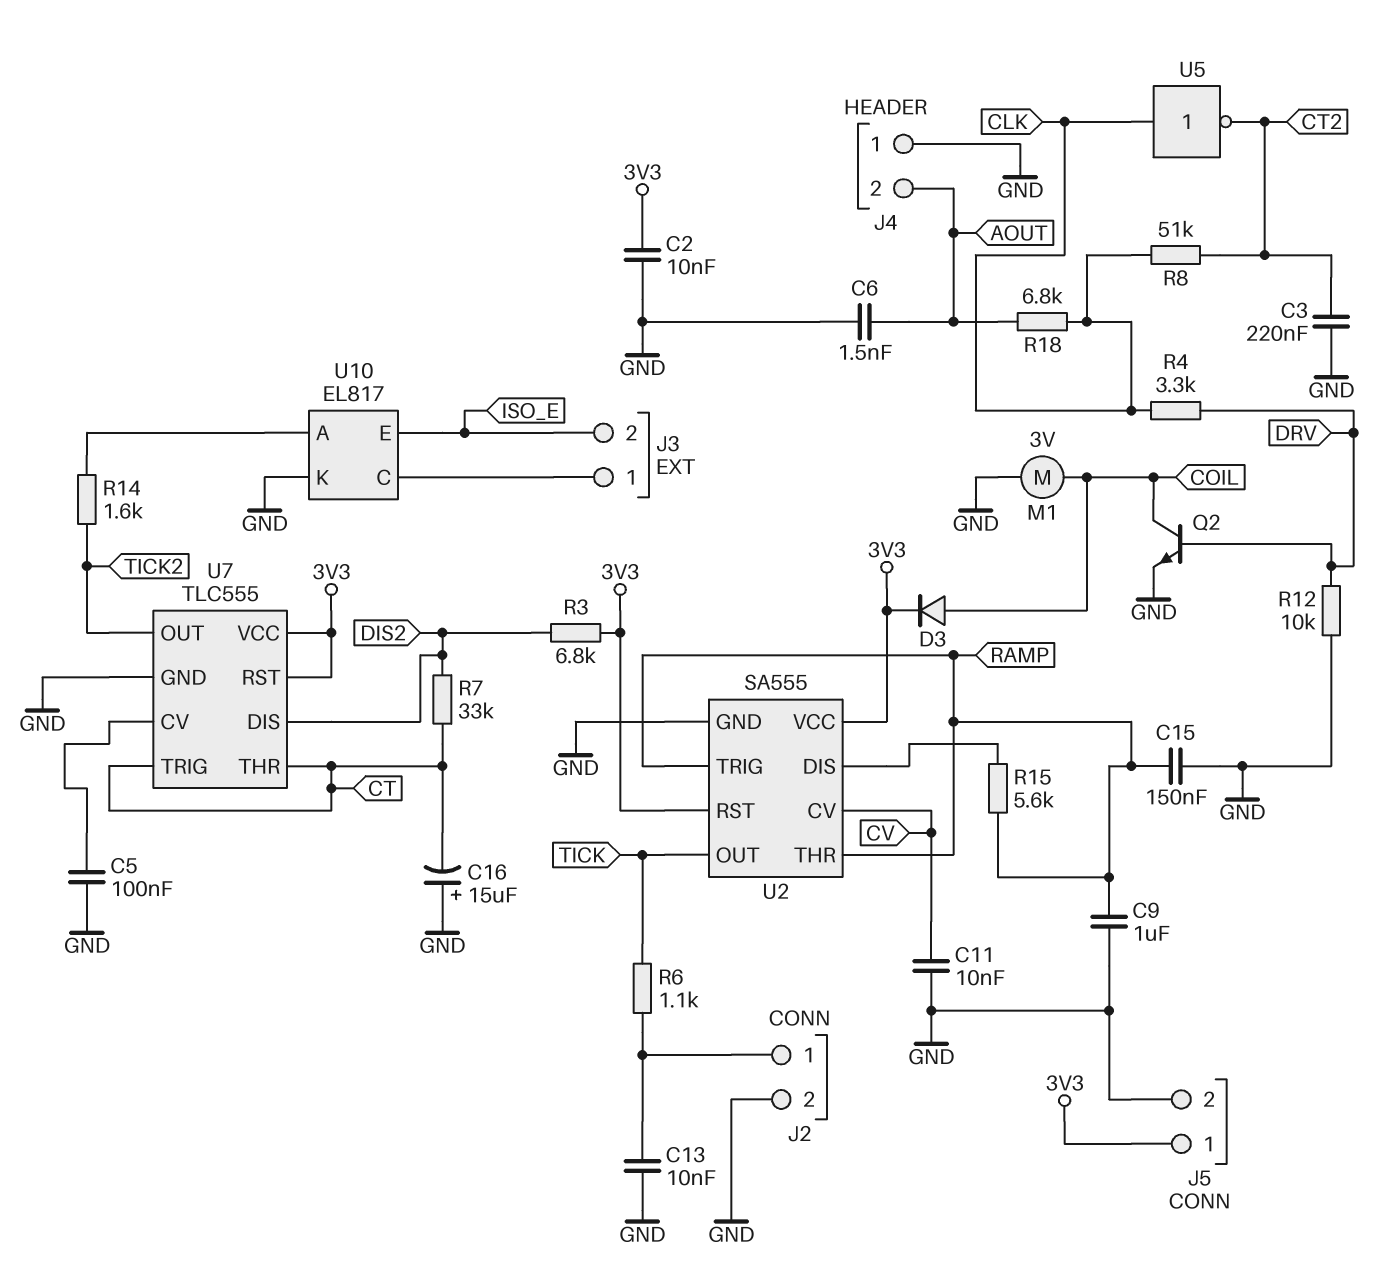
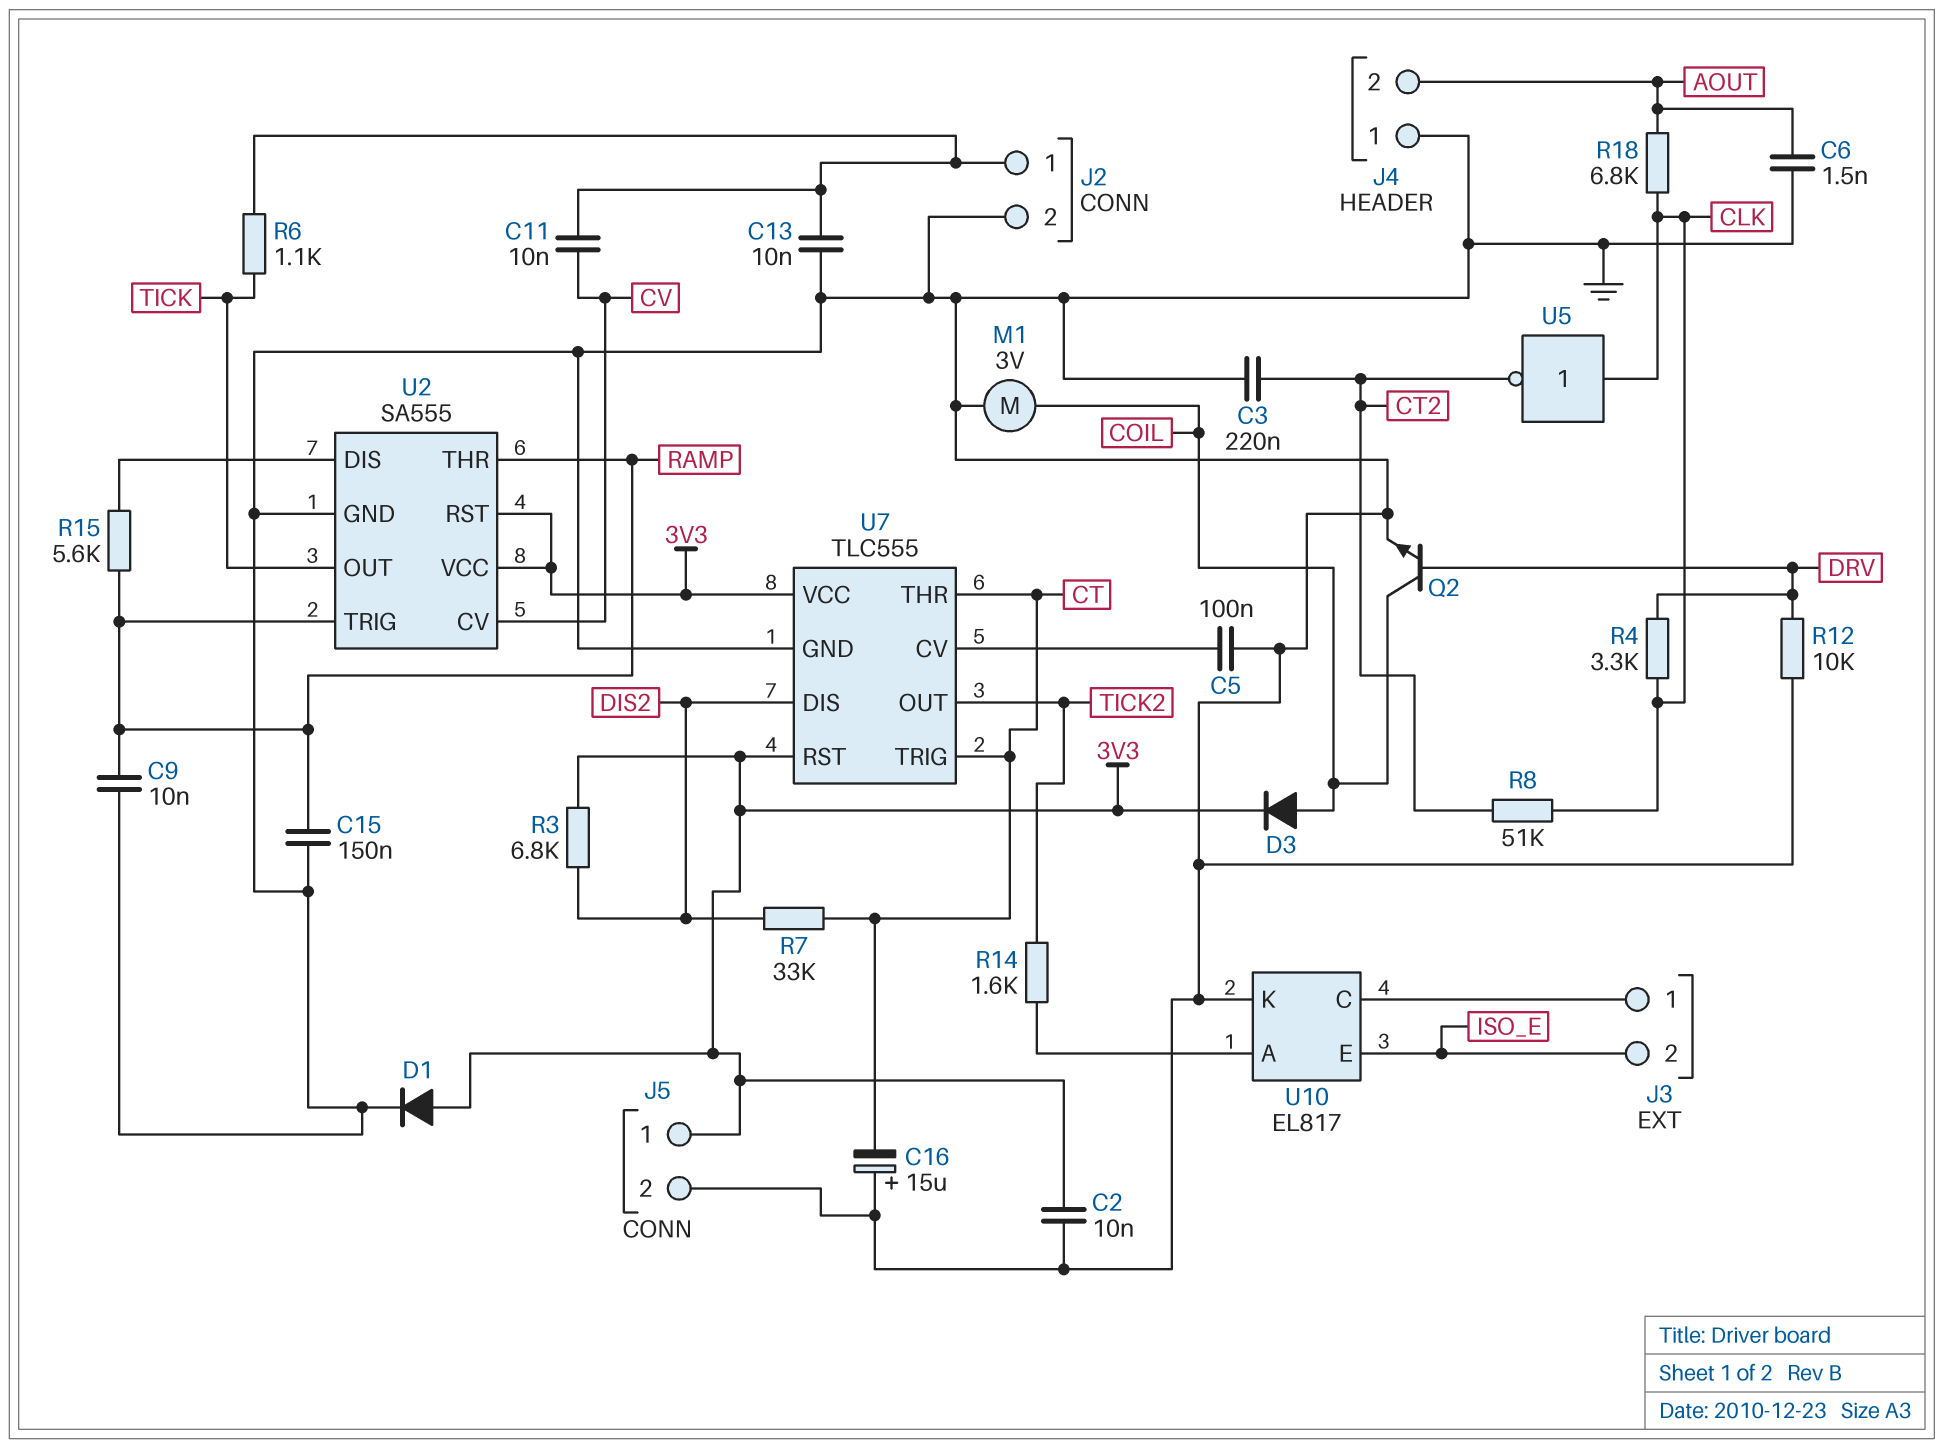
C9: 1uF (GND, RAMP) -> 10nF (GND, RAMP)
C11: 10nF (CV, GND) -> 10nF (CV, J2/1)
D1: none -> diode (A 3V3, K GND)

